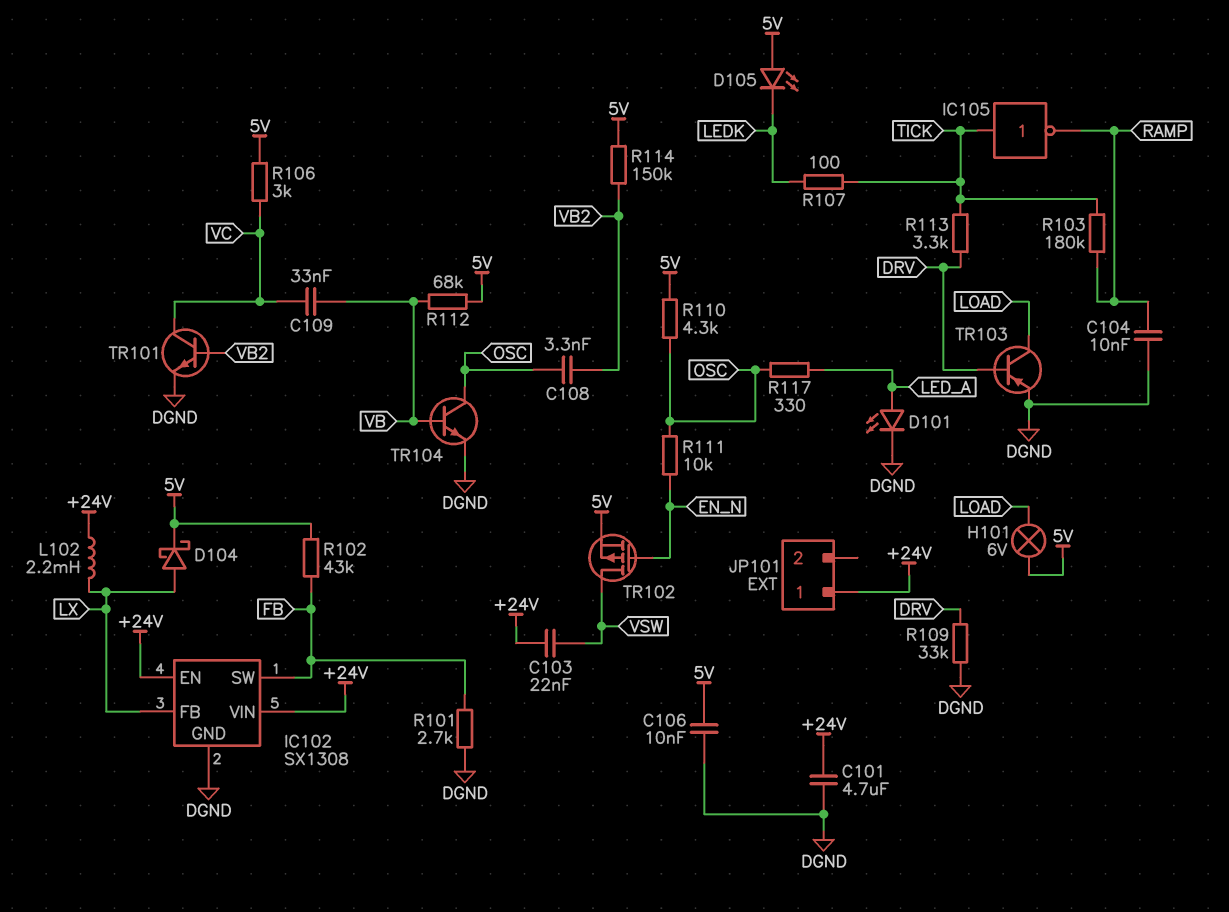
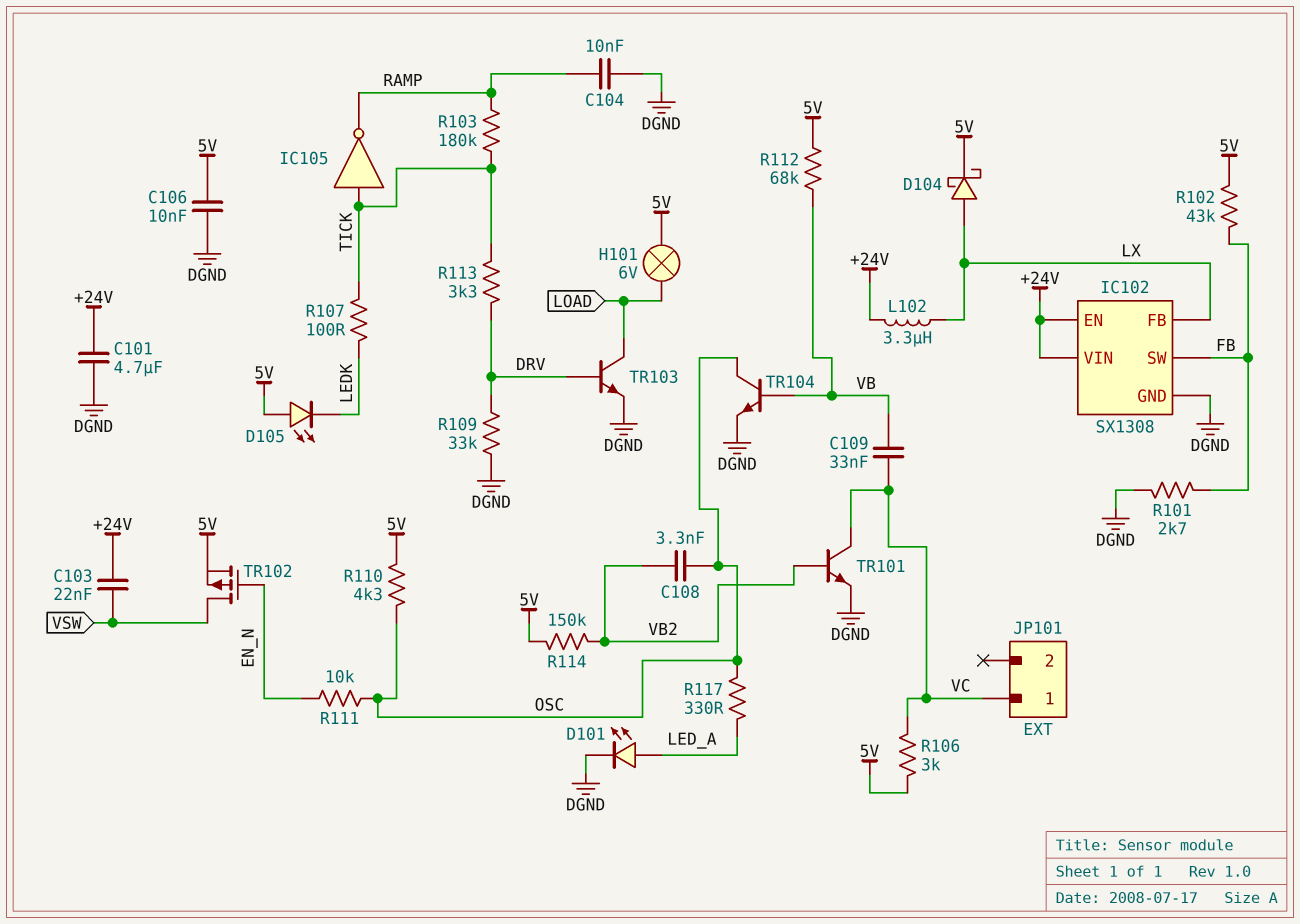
JP101 pin 1: +24V -> VC
L102: 2.2mH (+24V, LX) -> 3.3uH (+24V, LX)
TR103: PNP (B DRV, C LOAD, E DGND) -> NPN (B DRV, C LOAD, E DGND)

